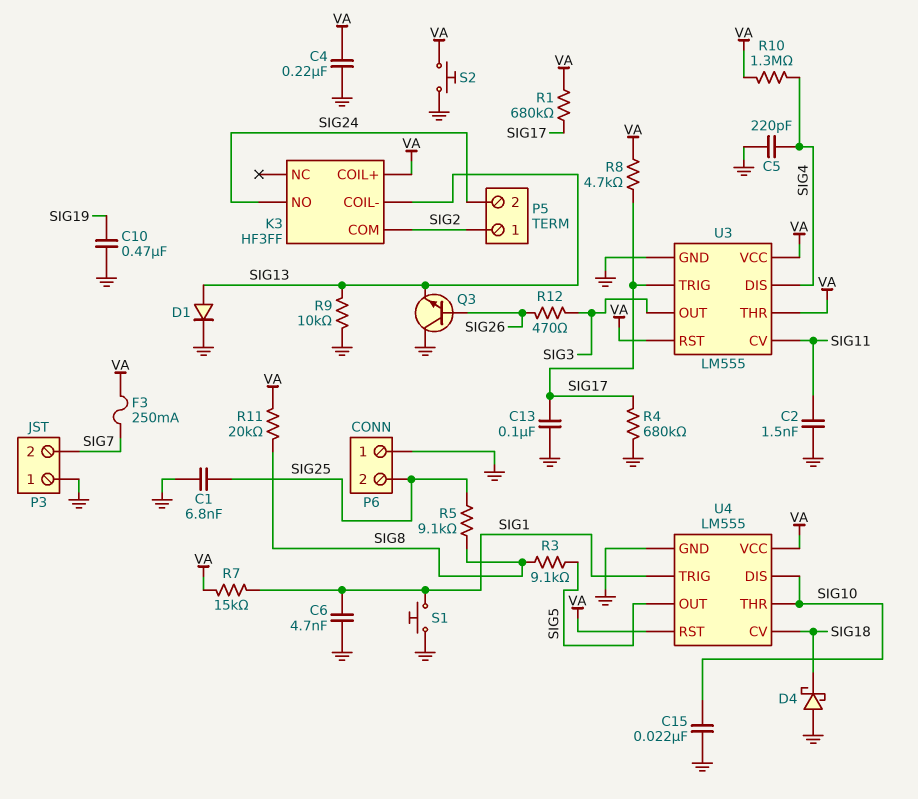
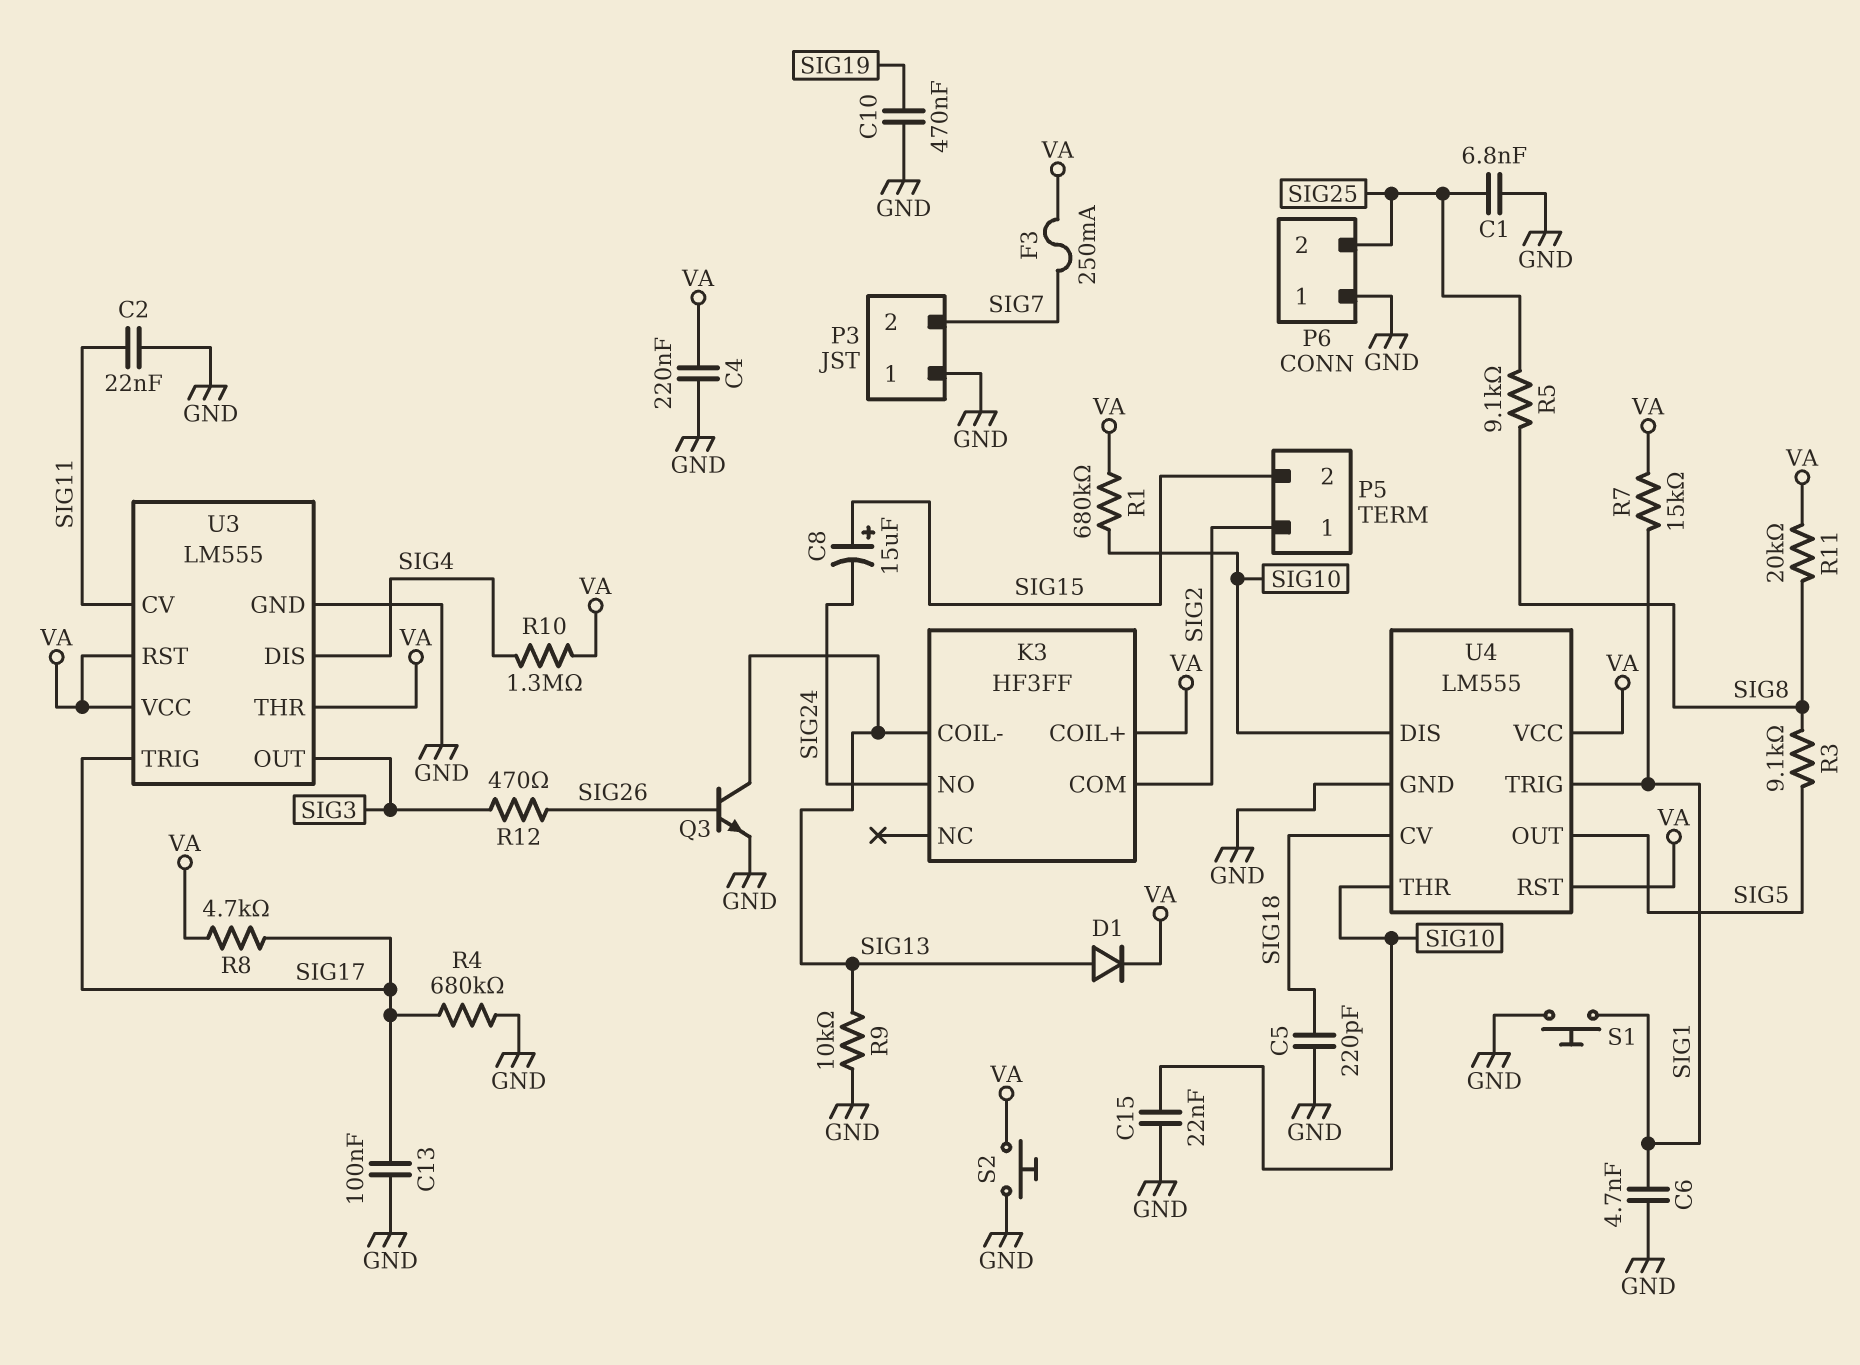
C2: 1.5nF (GND, SIG11) -> 22nF (GND, SIG11)
C5: 220pF (GND, SIG4) -> 220pF (GND, SIG18)
C8: none -> 15uF (plus SIG15, minus SIG24)
D1: diode (A SIG13, K GND) -> diode (A SIG13, K VA)
D4: schottky (A GND, K SIG18) -> none
P5 pin 2: SIG24 -> SIG15
Q3: NPN (B SIG26, C GND, E SIG13) -> NPN (B SIG26, C SIG13, E GND)
R1: 680k (SIG17, VA) -> 680k (SIG10, VA)

